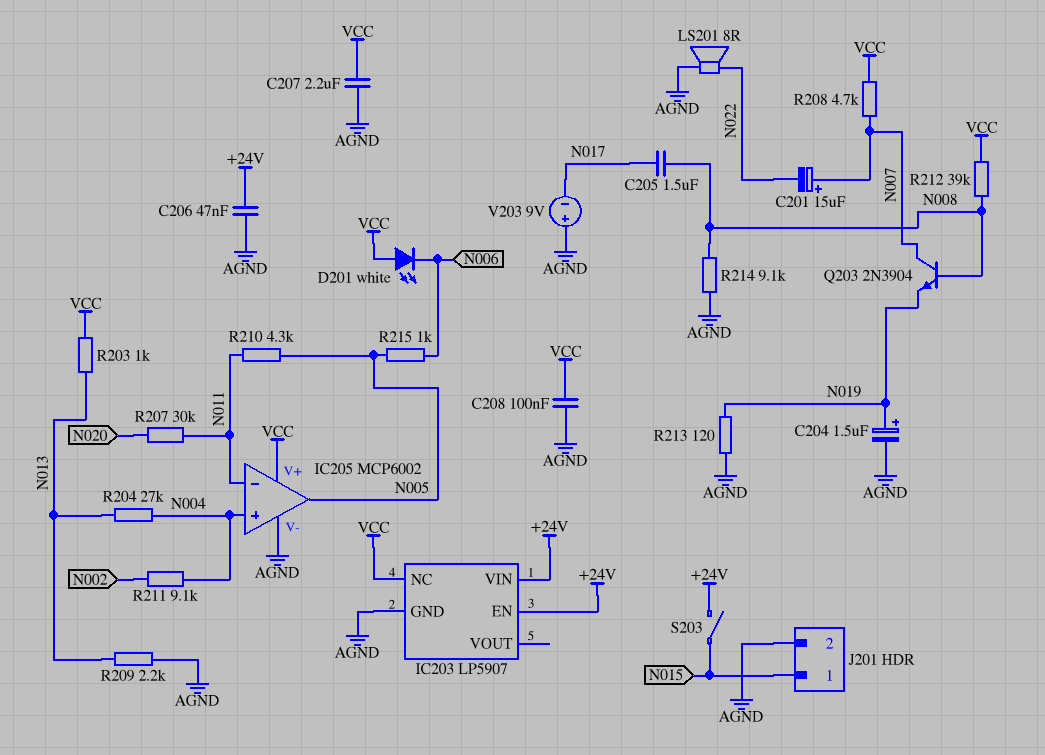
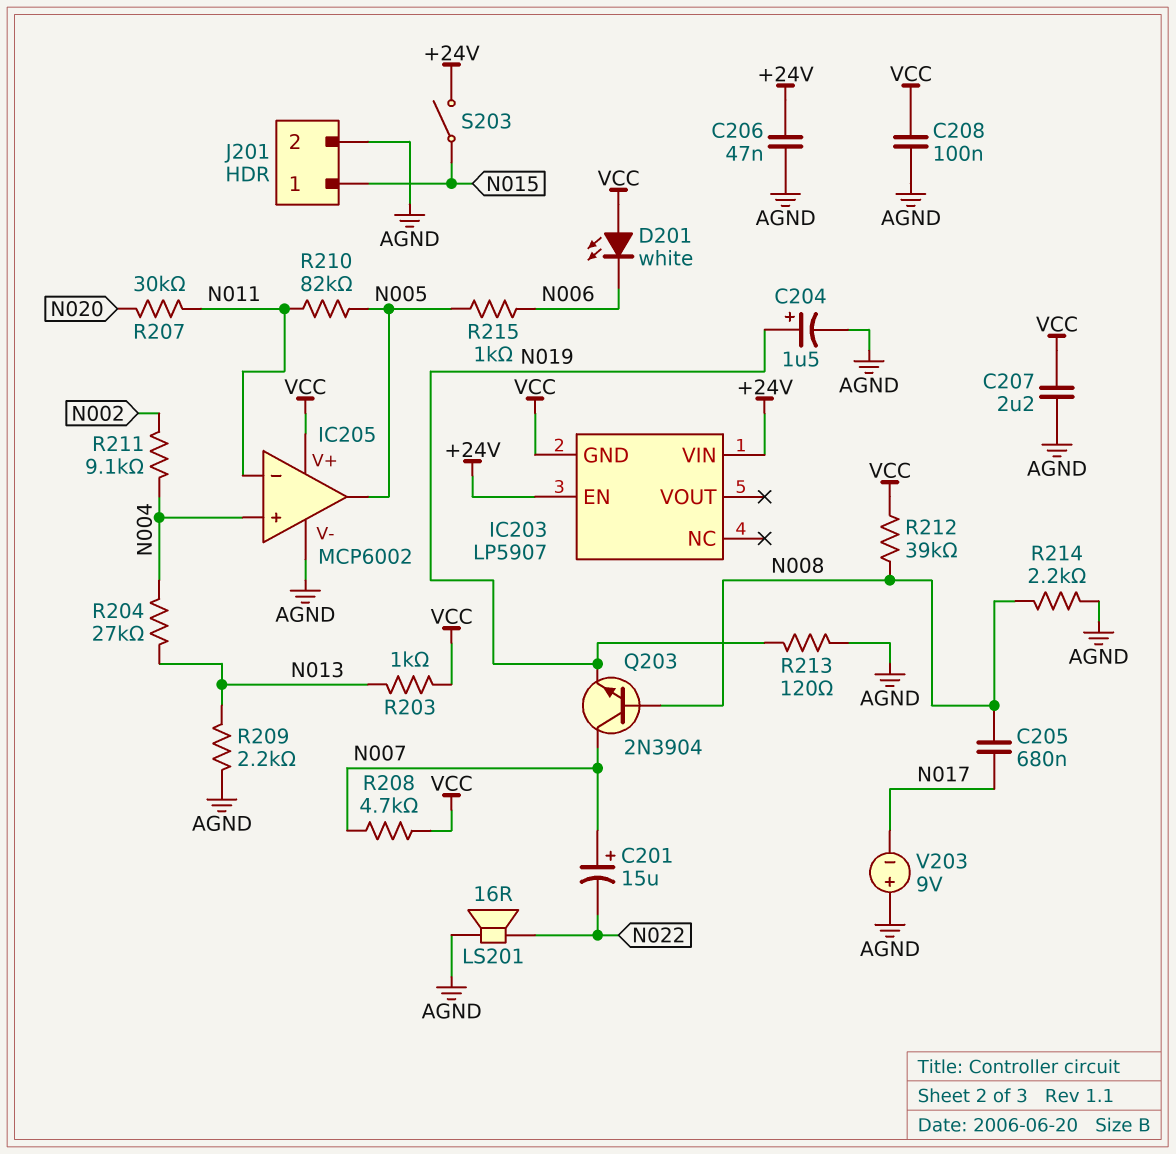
C205: 1.5uF (N008, N017) -> 680nF (N008, N017)
IC203 pin GND: AGND -> VCC
IC203 pin NC: VCC -> none
LS201: speaker 8R (AGND, N022) -> speaker 16R (AGND, N022)
R210: 4.3k (N005, N011) -> 82k (N005, N011)
R214: 9.1k (AGND, N008) -> 2.2k (AGND, N008)

